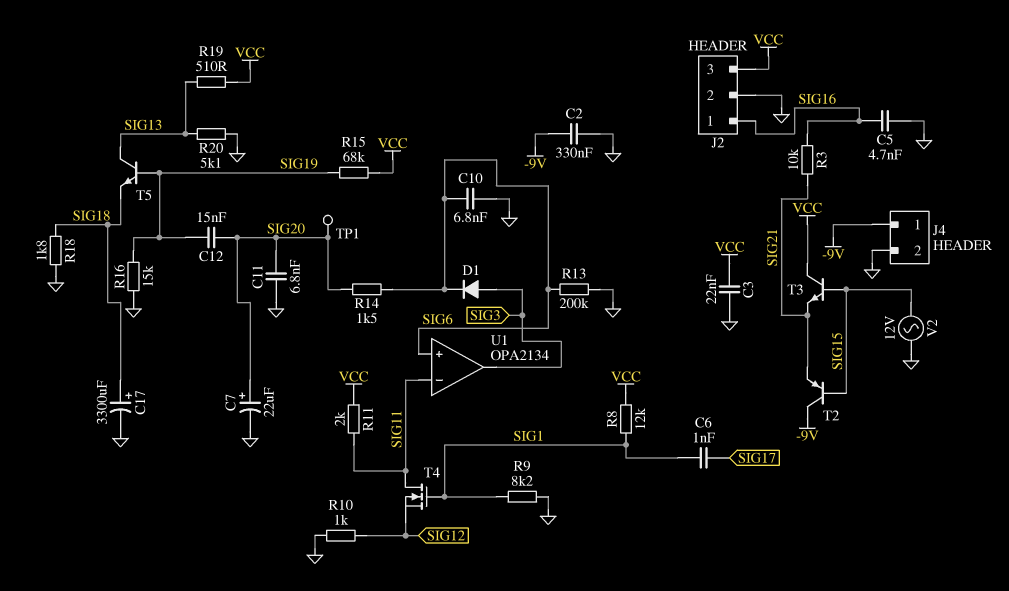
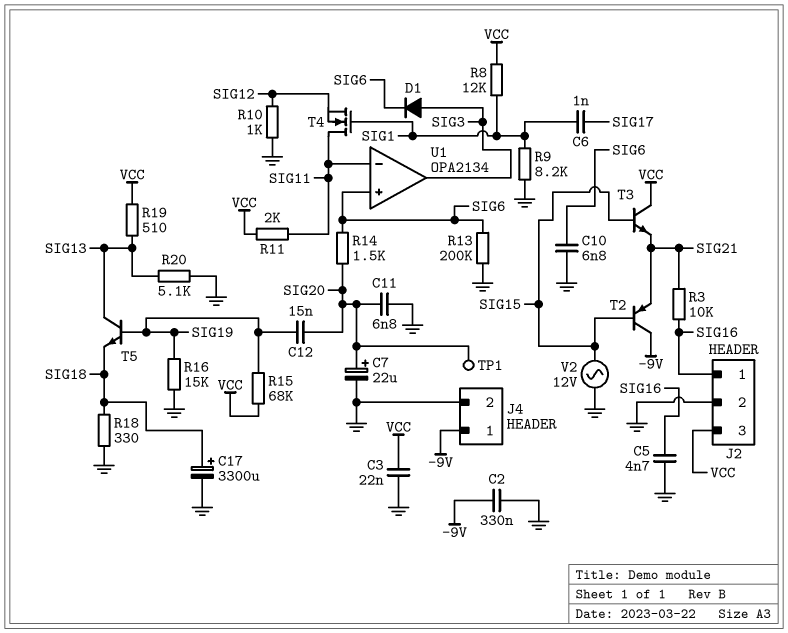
R18: 1.8k (GND, SIG18) -> 330 (GND, SIG18)

